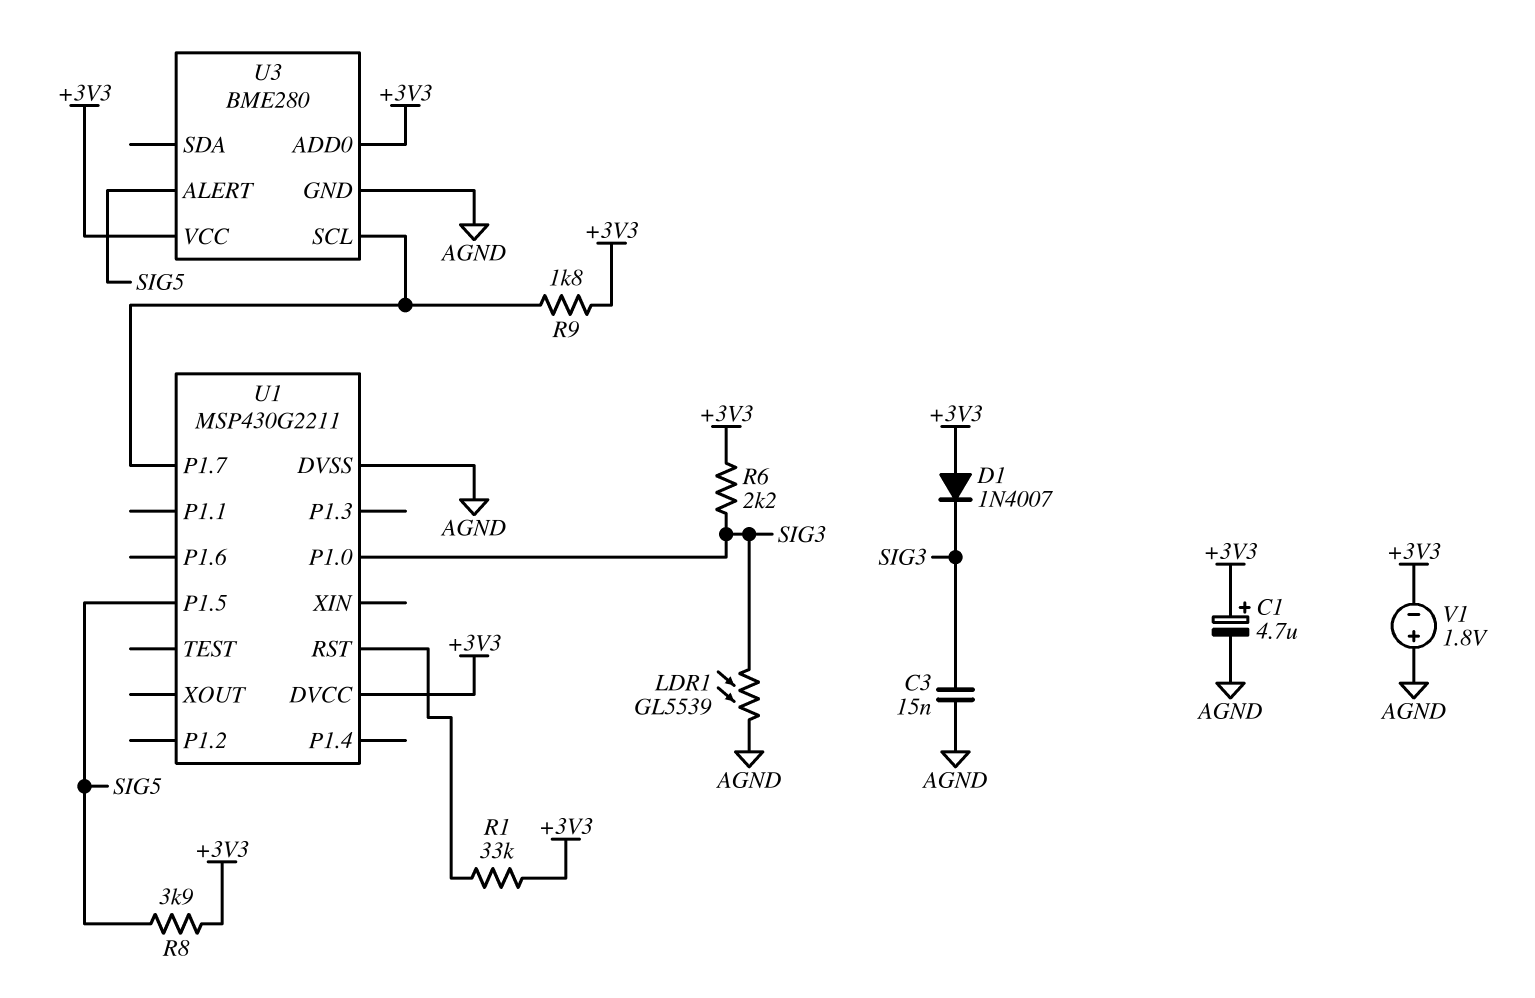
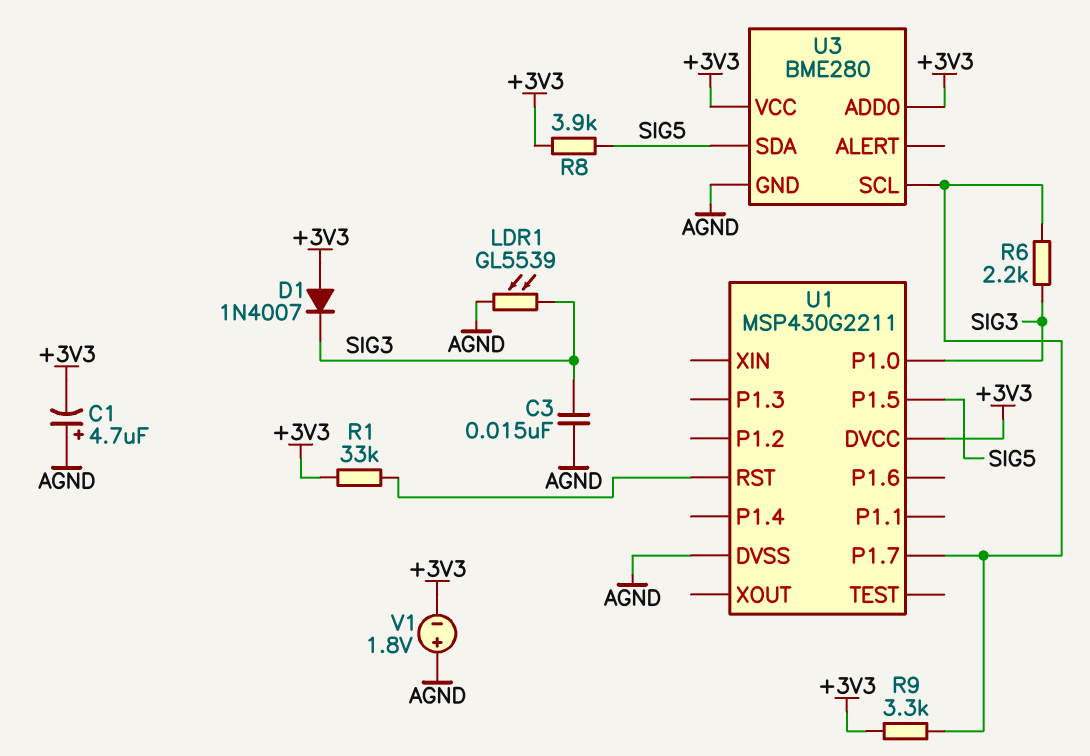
C1: 4.7uF (plus +3V3, minus AGND) -> 4.7uF (plus AGND, minus +3V3)
R6: 2.2k (+3V3, SIG3) -> 2.2k (SIG3, U1/P1.7)
R9: 1.8k (+3V3, U1/P1.7) -> 3.3k (+3V3, U1/P1.7)
U3 pin ALERT: SIG5 -> none
U3 pin SDA: none -> SIG5

